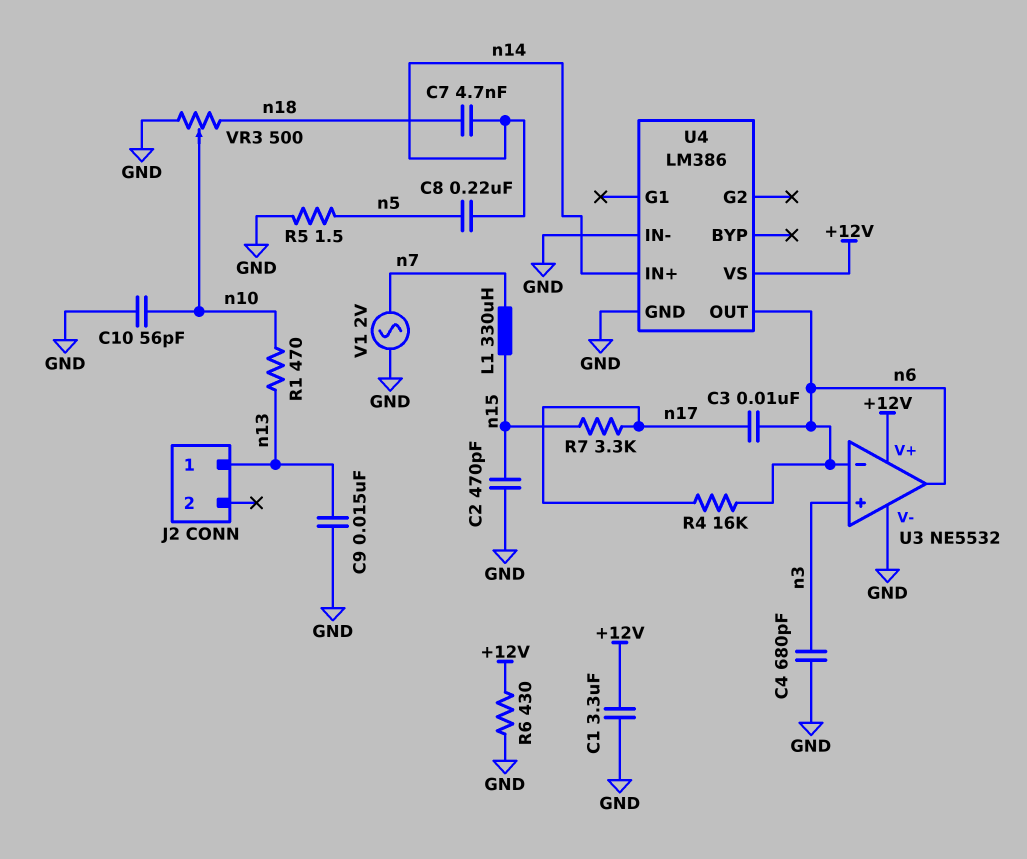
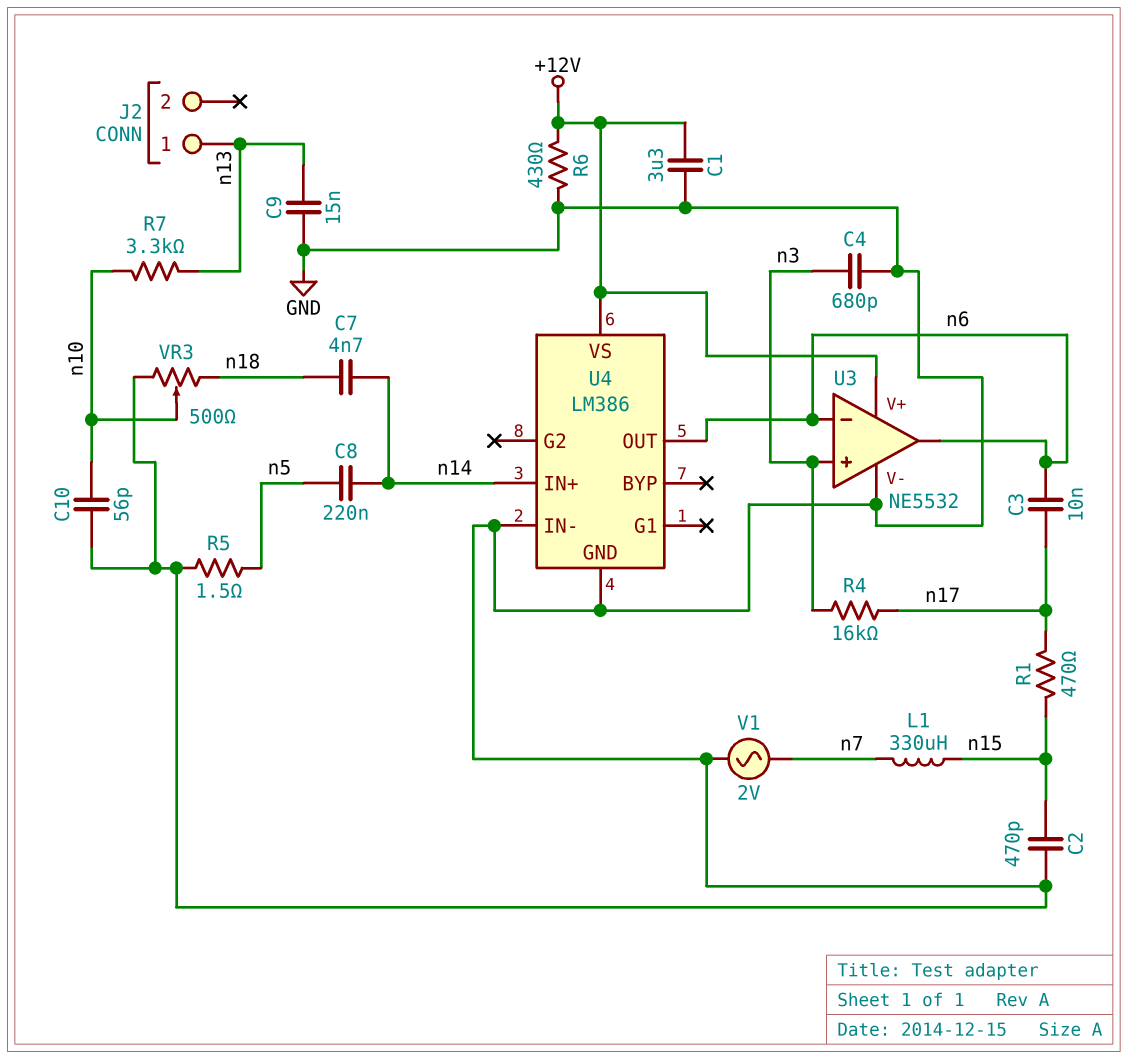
R1: 470 (n10, n13) -> 470 (n15, n17)
R4: 16k (n6, n17) -> 16k (n3, n17)
R7: 3.3k (n15, n17) -> 3.3k (n10, n13)

